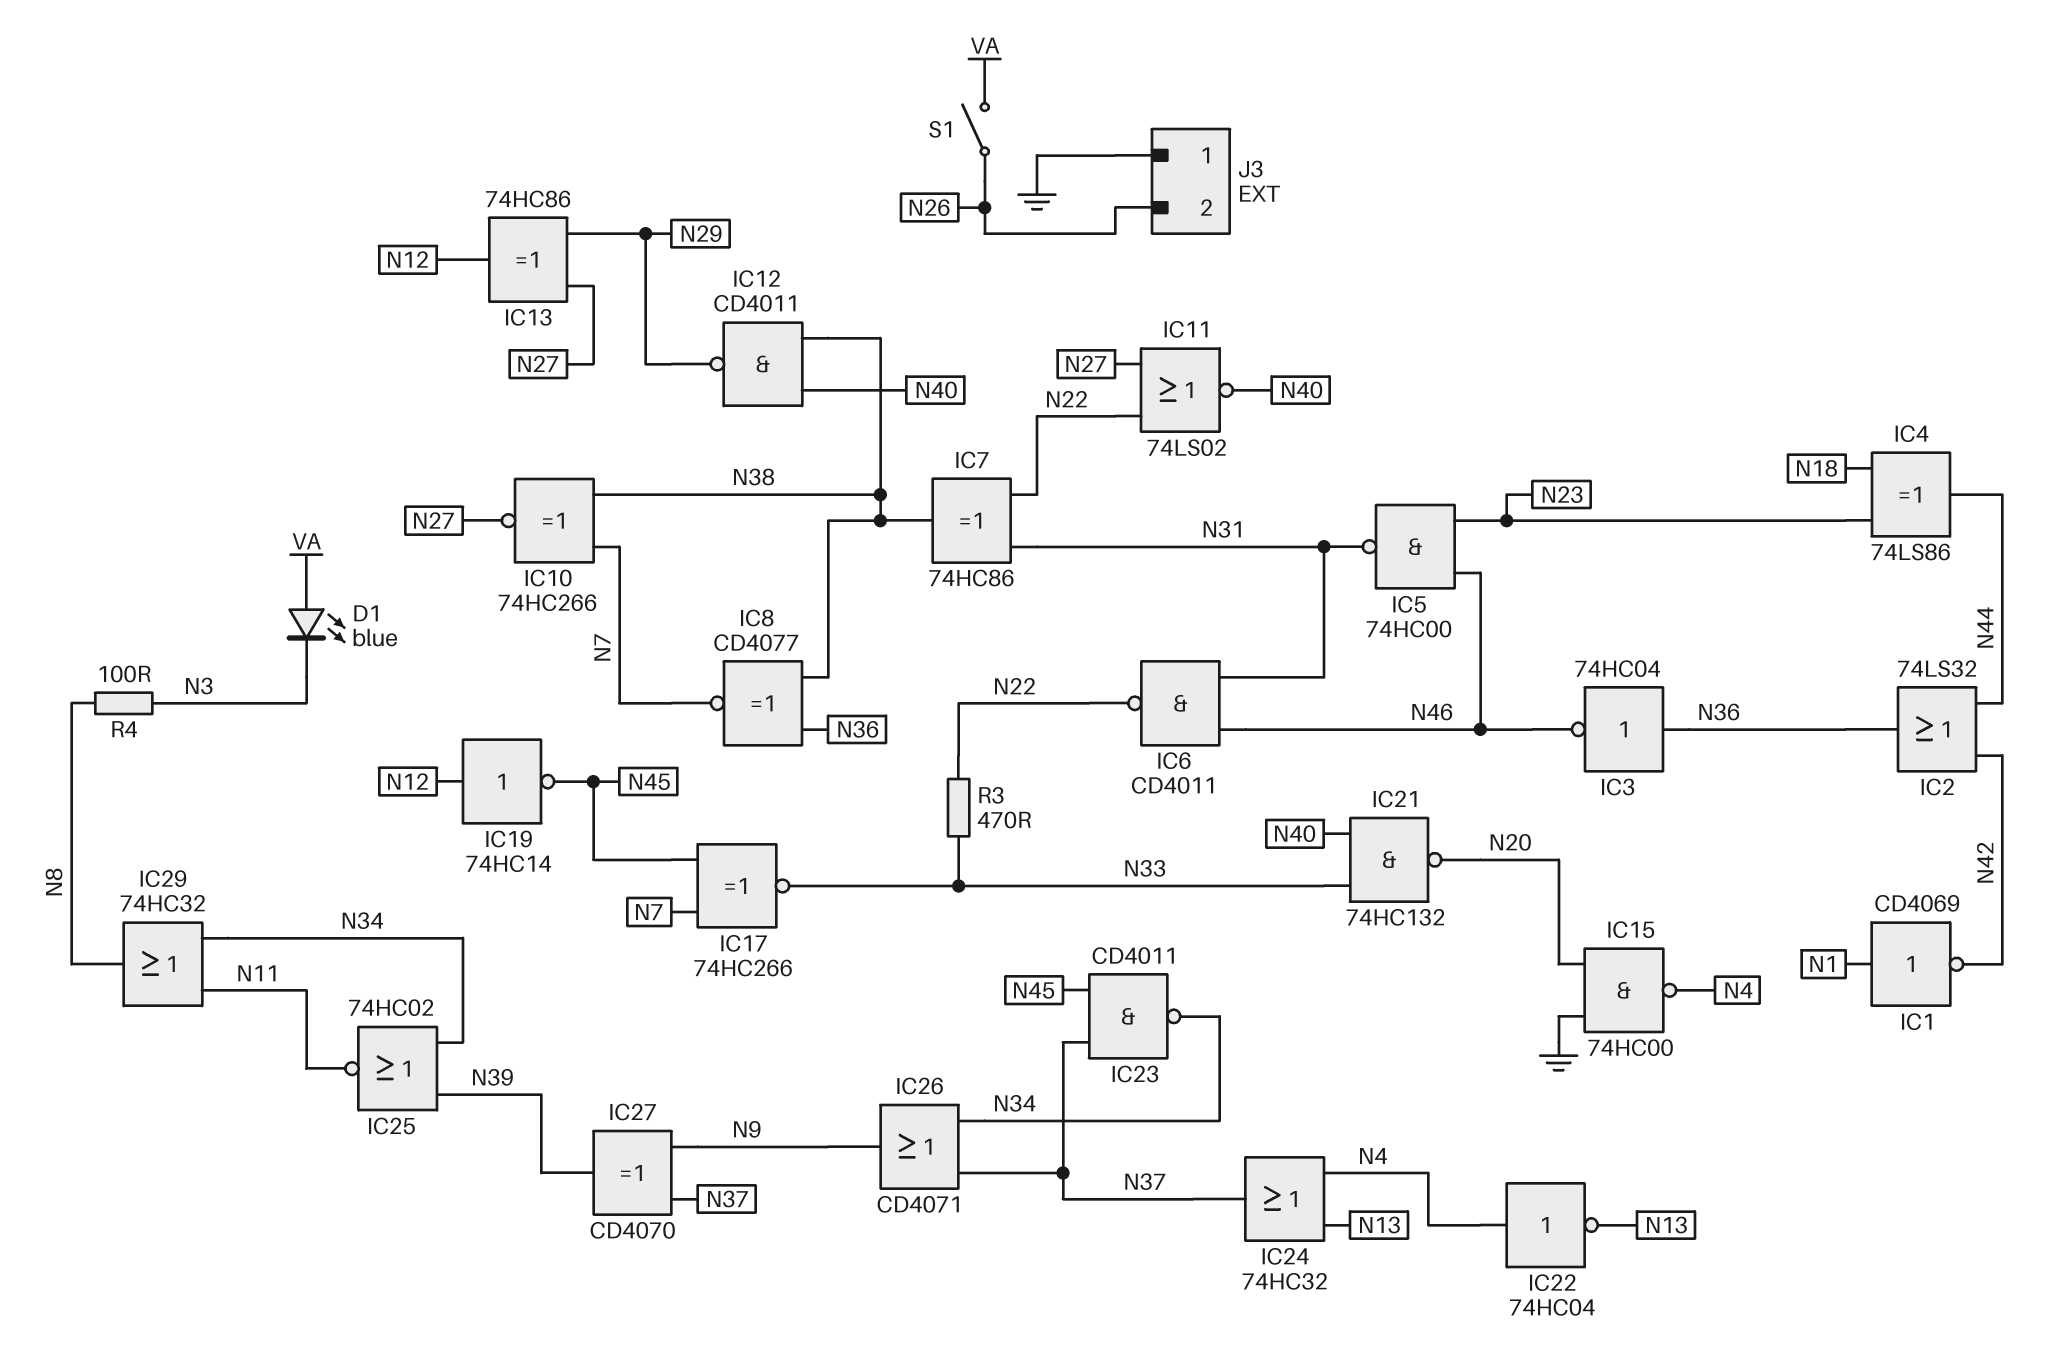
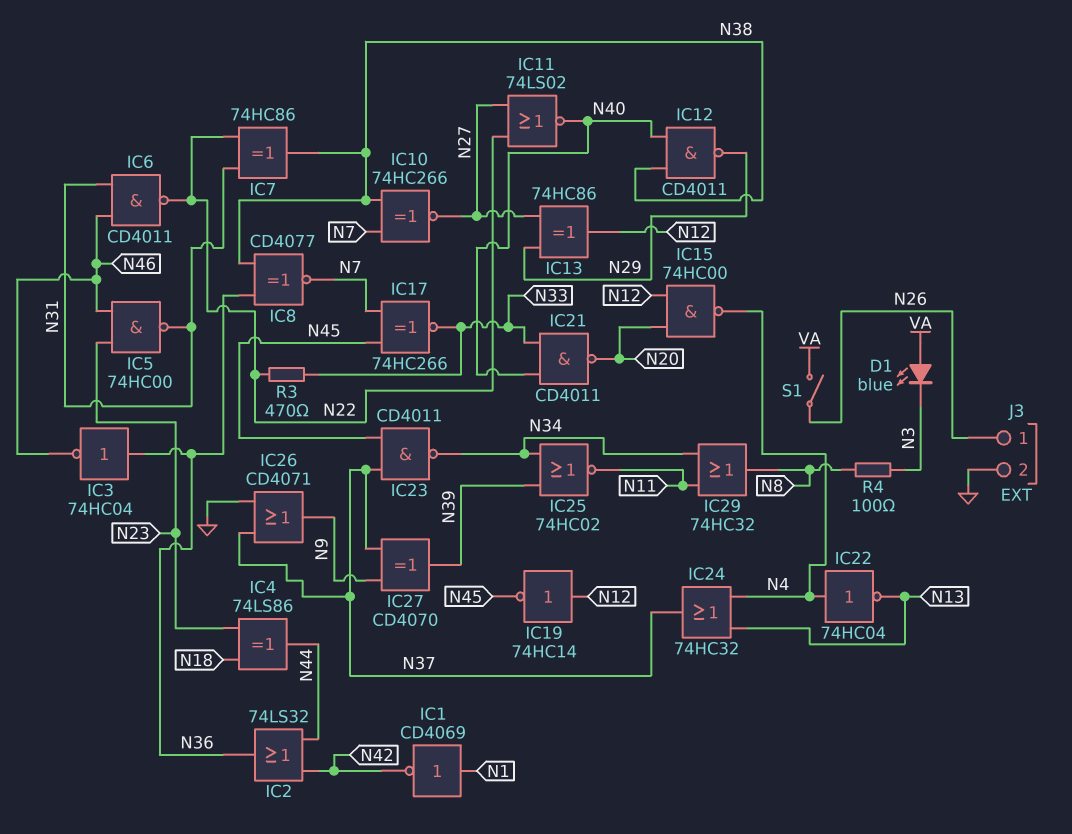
IC15: NAND 74HC00 (in GND, in N20, out N4) -> NAND 74HC00 (in N12, in N20, out N4)
IC21: NAND 74HC132 (in N33, in N40, out N20) -> NAND CD4011 (in N33, in N40, out N20)
IC26: OR CD4071 (in N34, in N37, out N9) -> OR CD4071 (in GND, in N37, out N9)
J3 pin 1: GND -> N26
J3 pin 2: N26 -> GND

